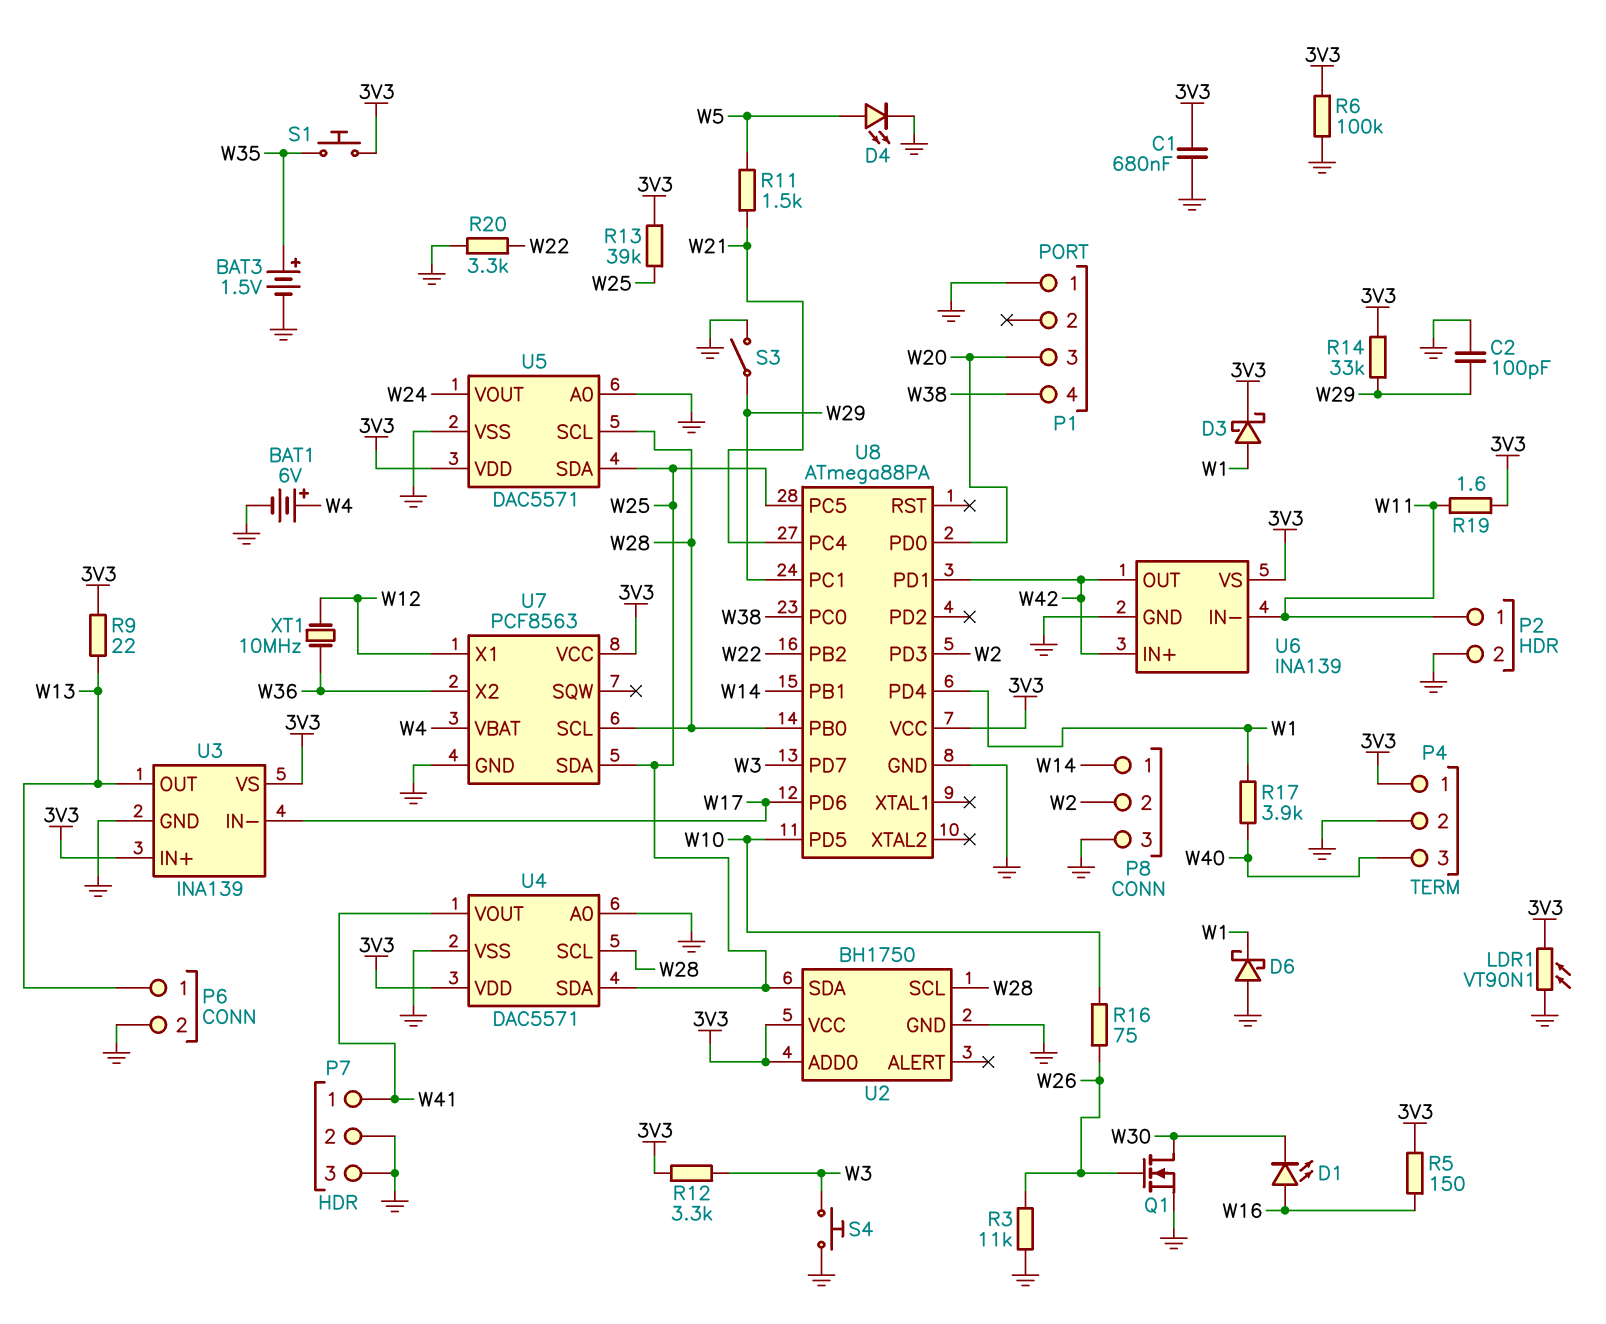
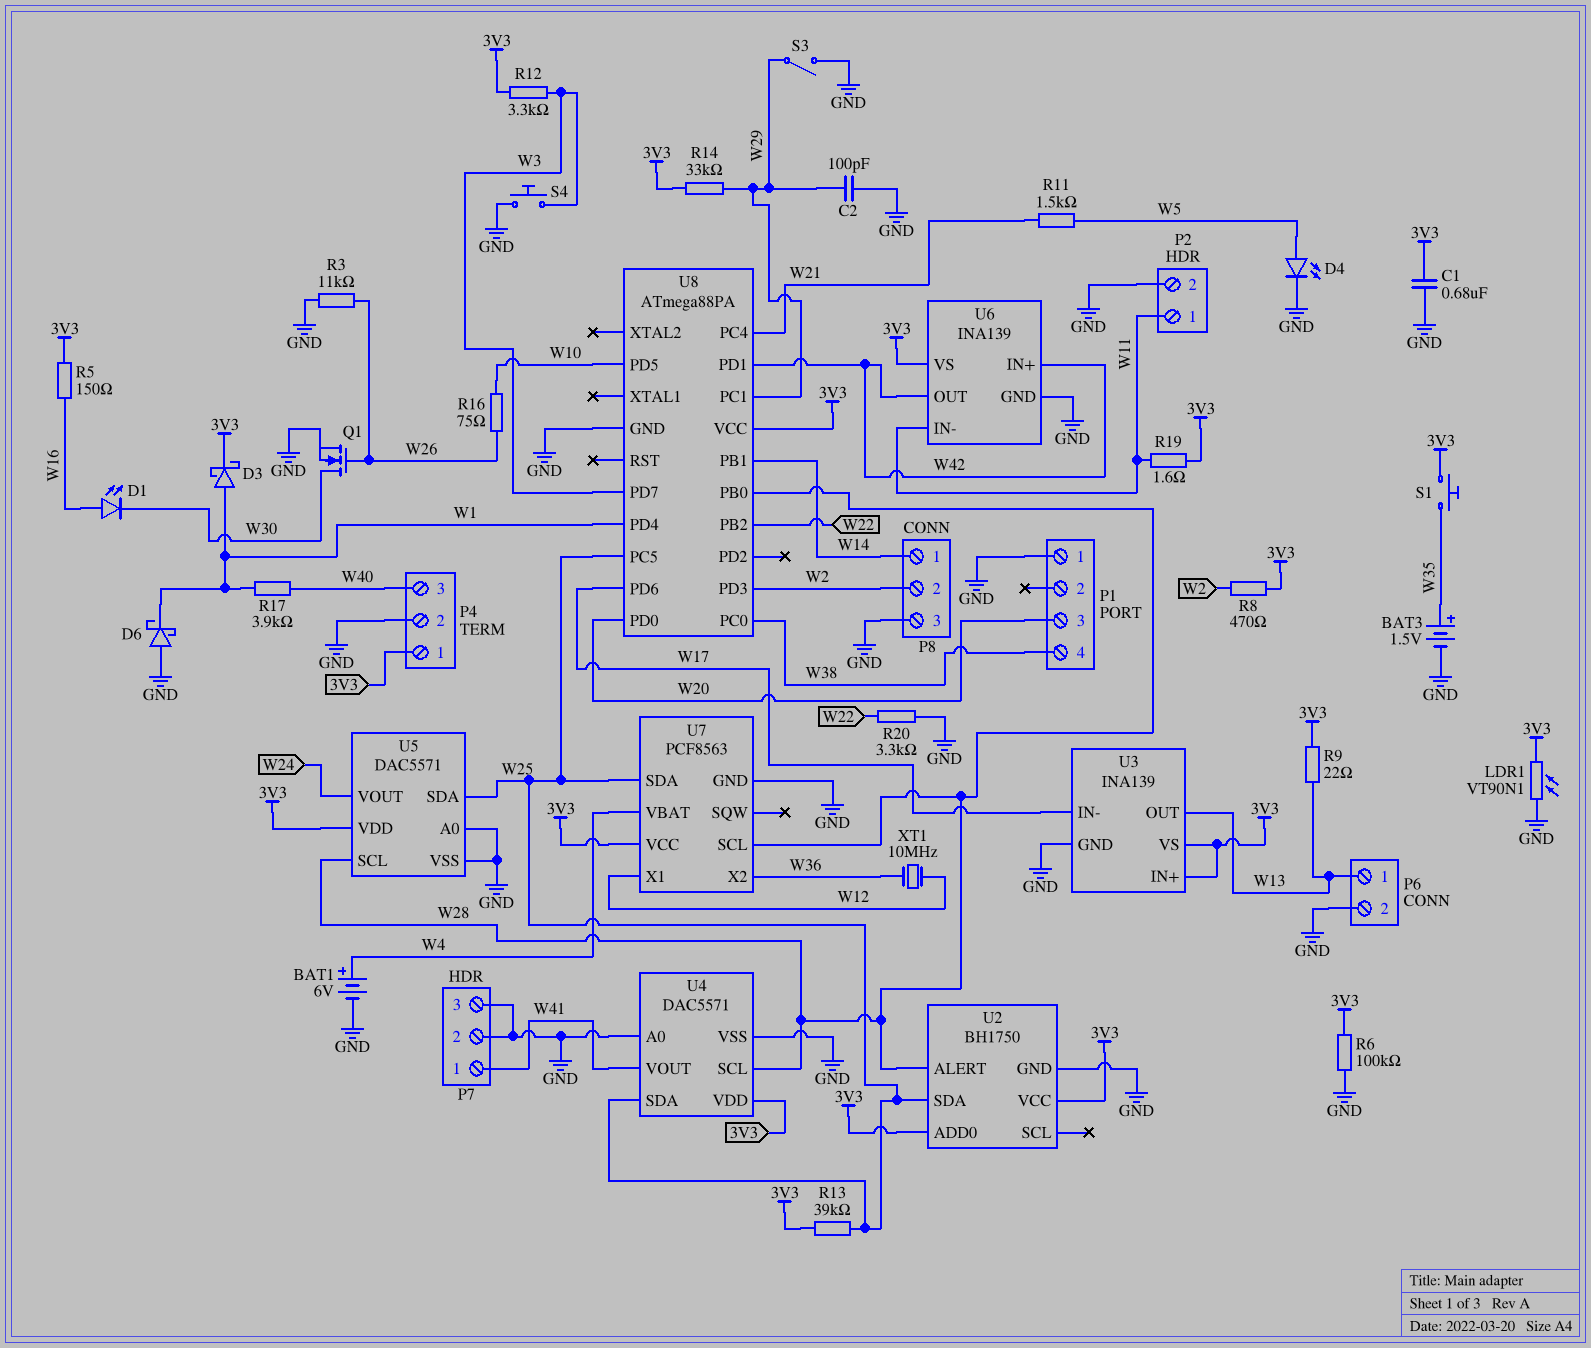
R8: none -> 470 (3V3, W2)
U2 pin ALERT: none -> W28
U2 pin SCL: W28 -> none

